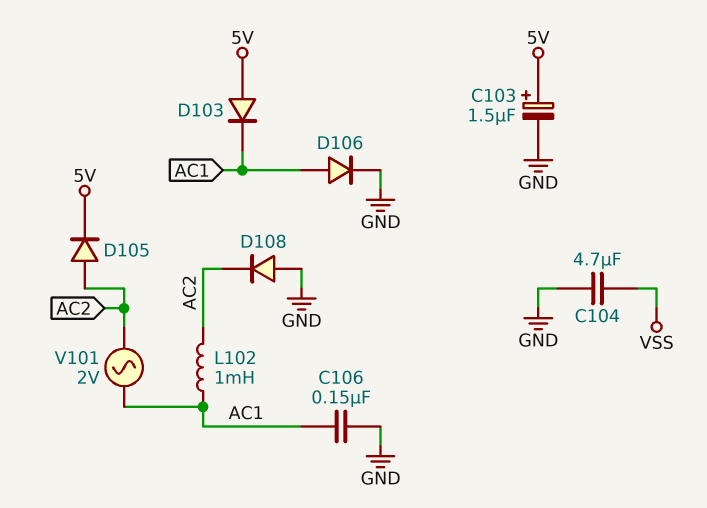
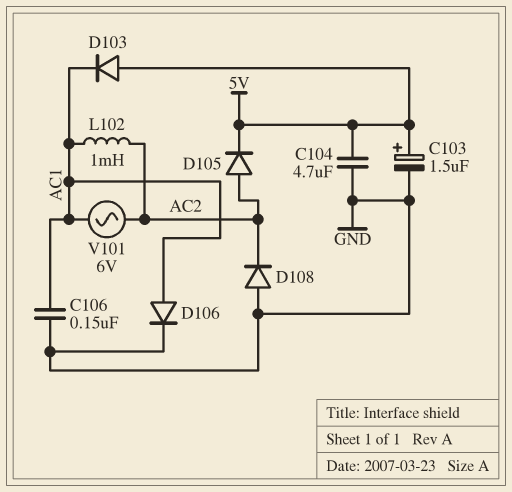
C104: 4.7uF (GND, VSS) -> 4.7uF (5V, GND)
V101: AC 2V (AC1, AC2) -> AC 6V (AC1, AC2)

